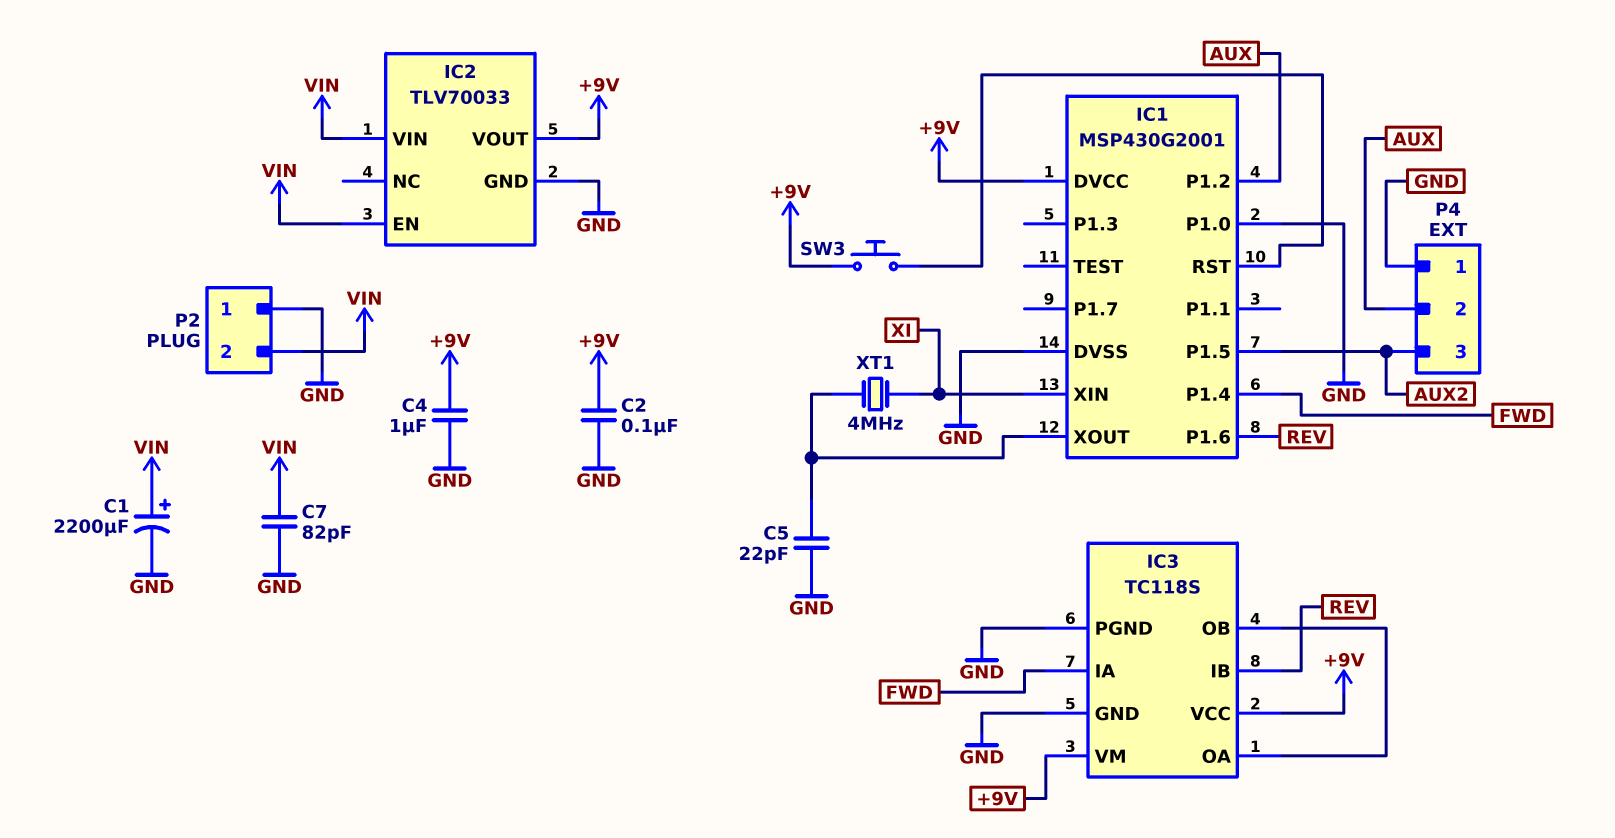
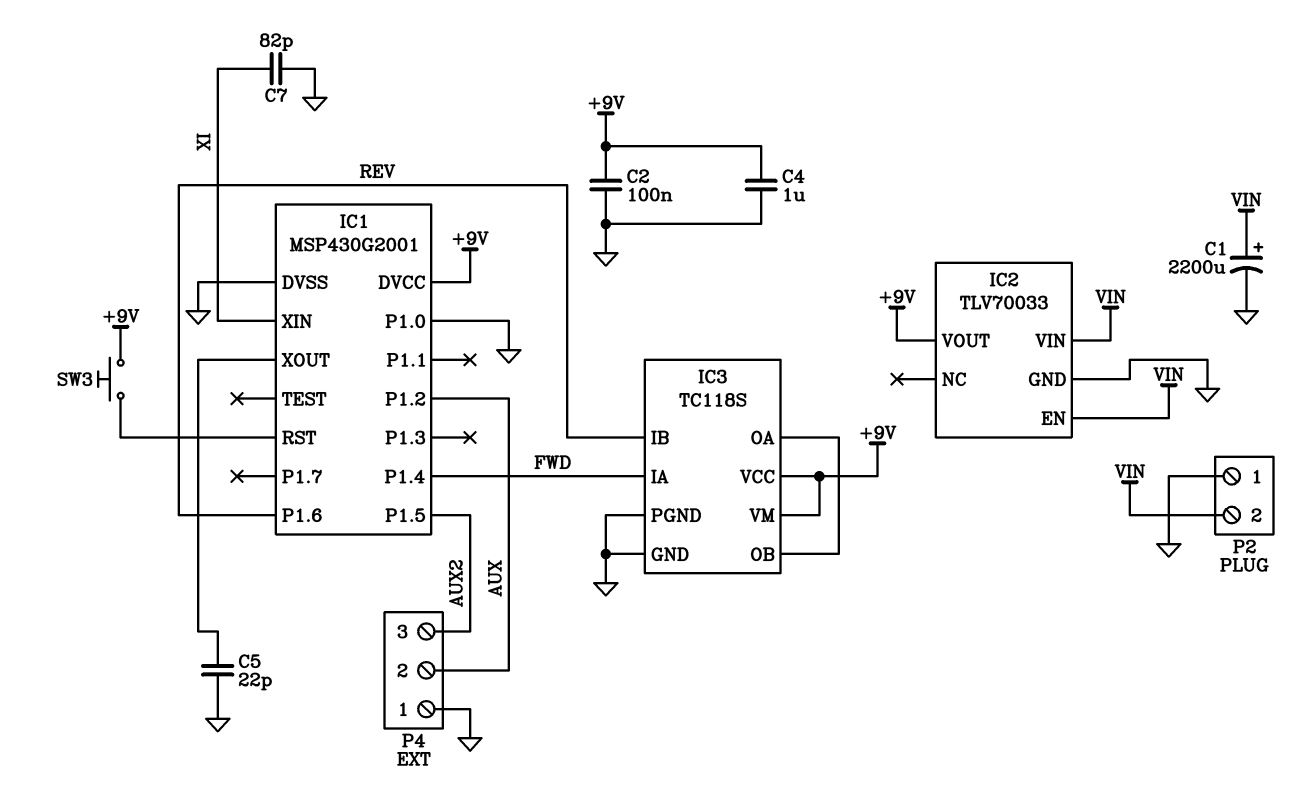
C7: 82pF (GND, VIN) -> 82pF (GND, XI)
XT1: 4MHz (IC1/XOUT, XI) -> none

